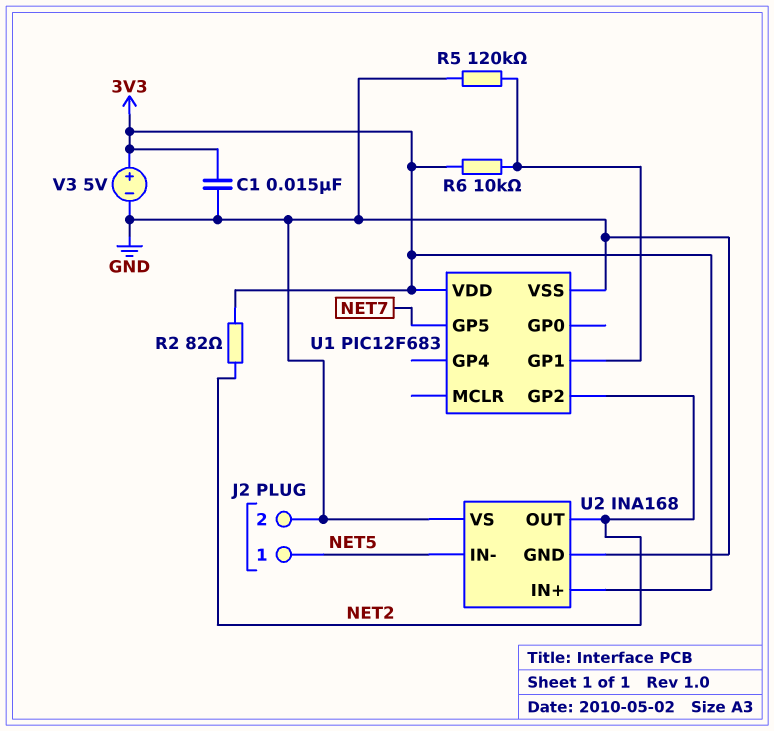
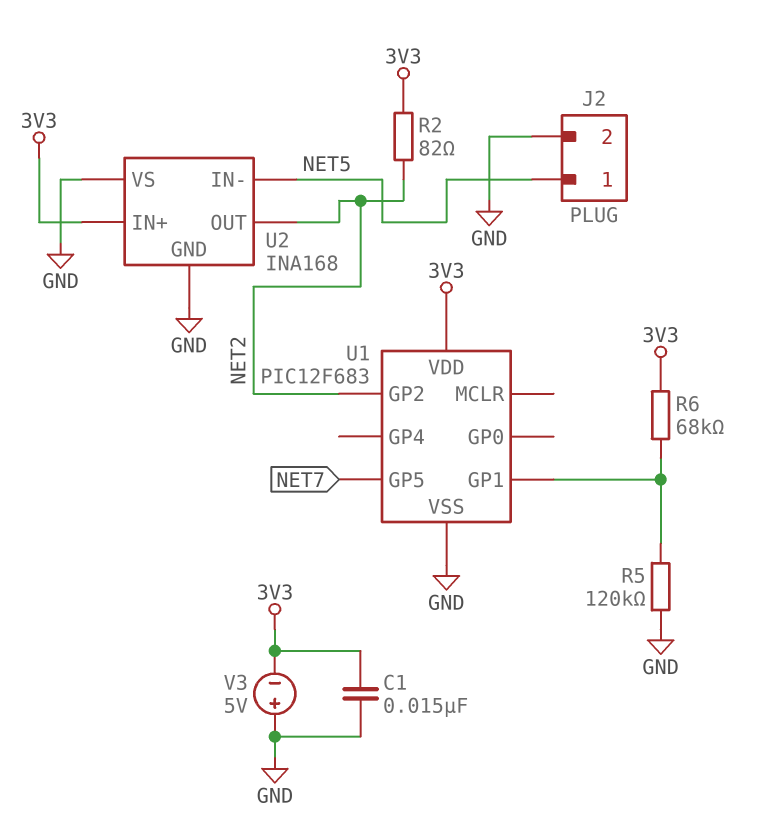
R6: 10k (3V3, U1/GP1) -> 68k (3V3, U1/GP1)
V3: 5V (plus 3V3, minus GND) -> 5V (plus GND, minus 3V3)

